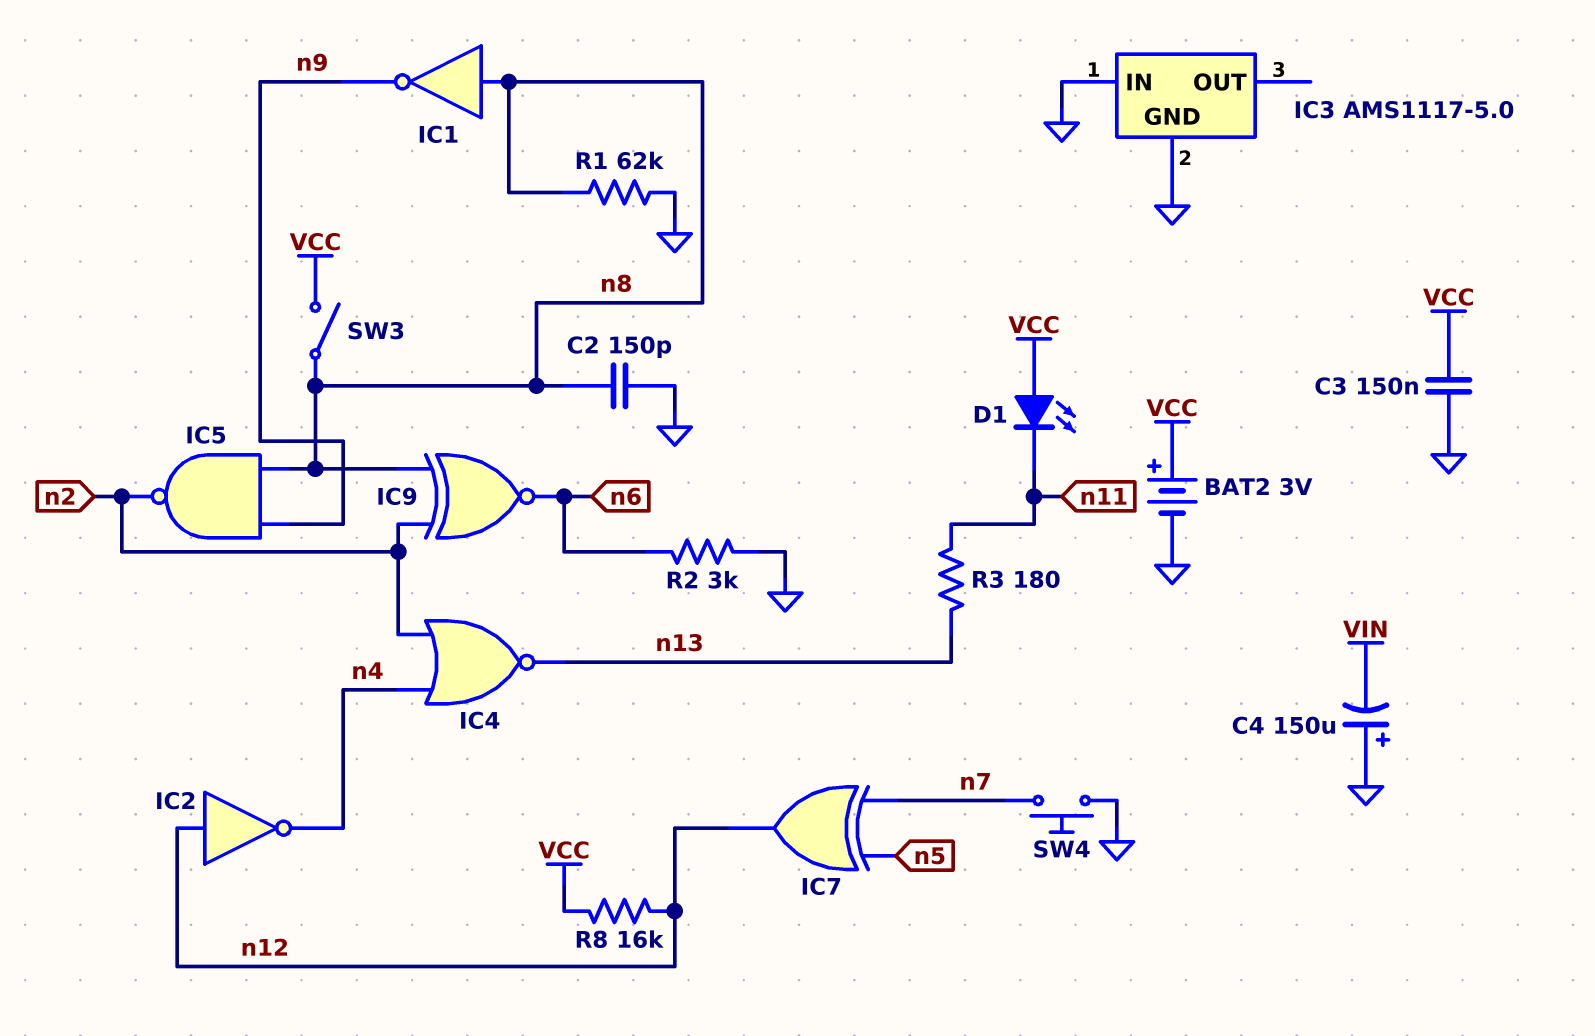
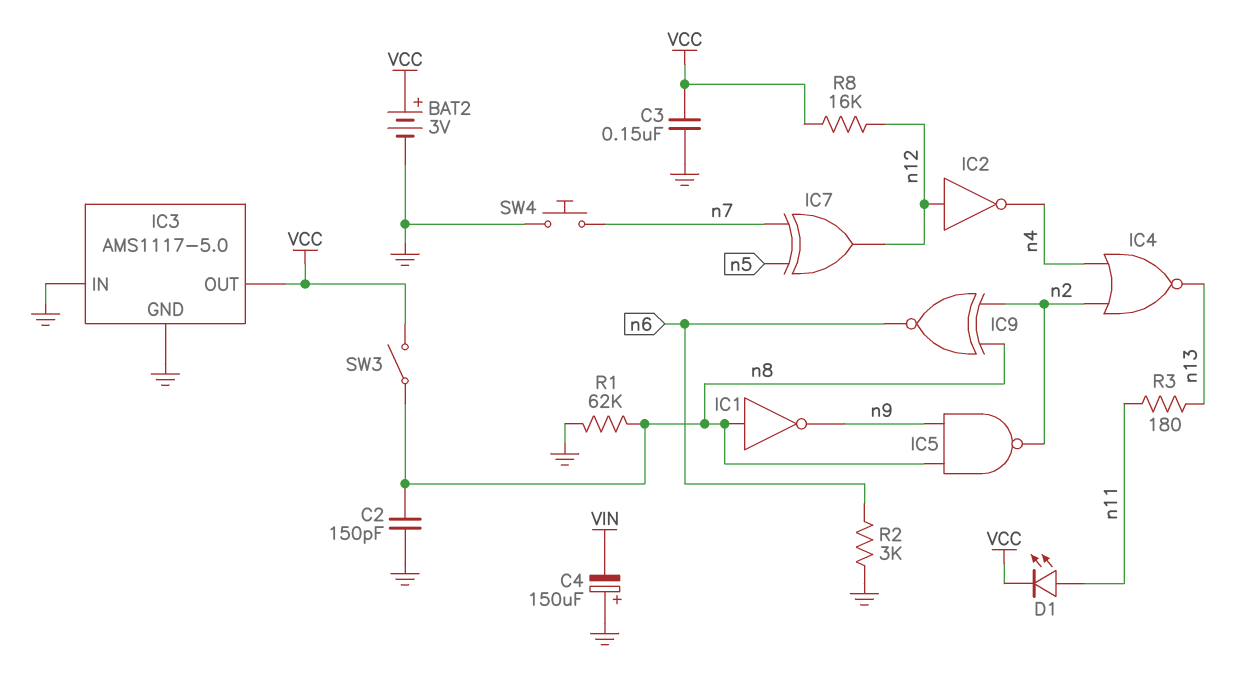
D1: LED (A VCC, K n11) -> LED (A n11, K VCC)
IC3 pin OUT: none -> VCC

